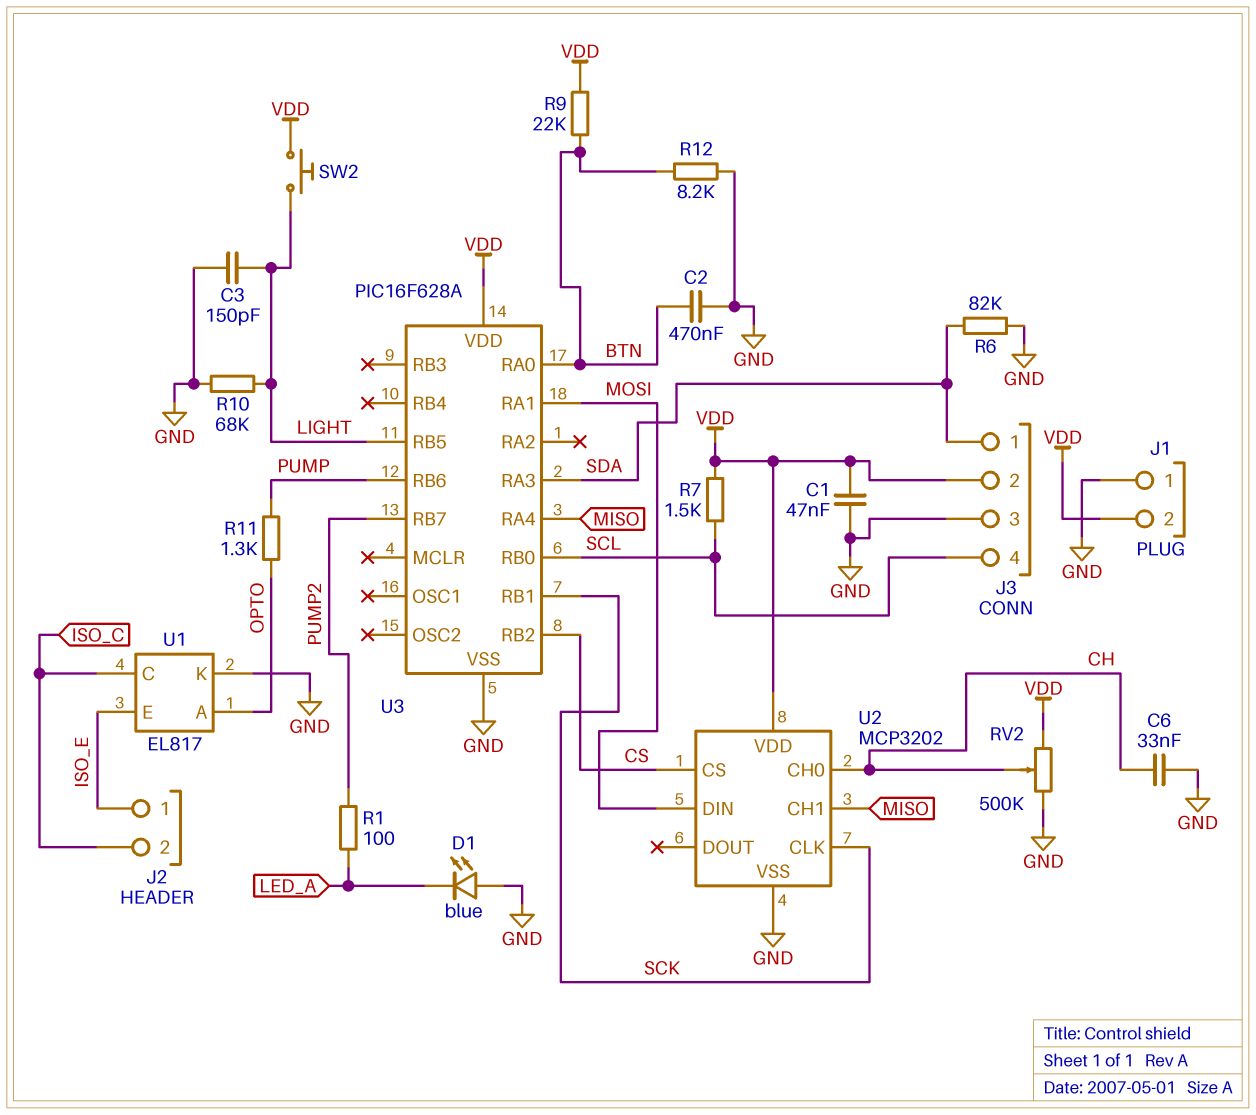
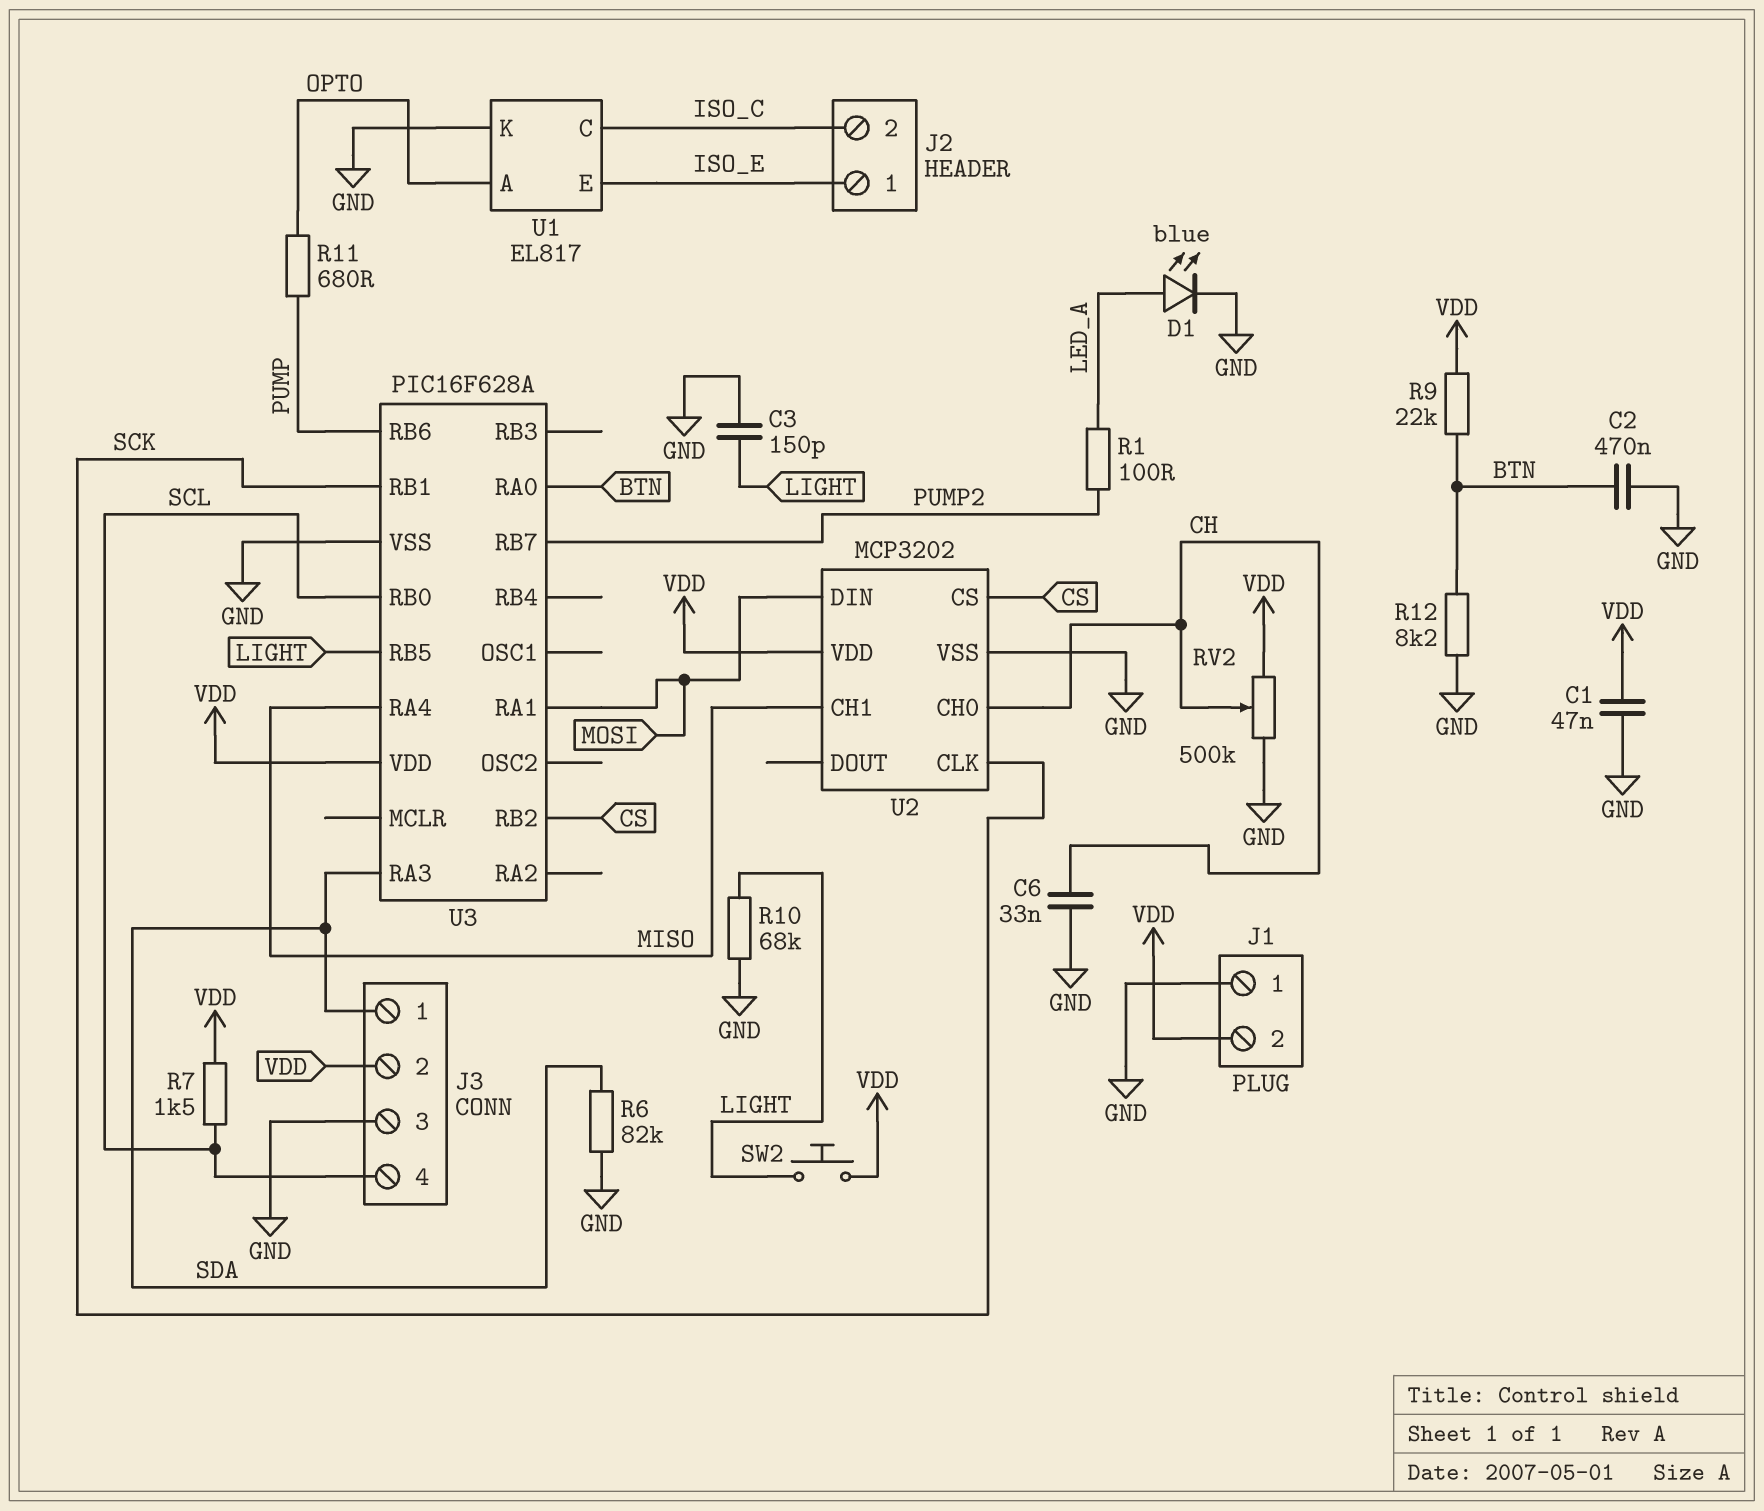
D1: LED blue (A GND, K LED_A) -> LED blue (A LED_A, K GND)
R11: 1.3k (OPTO, PUMP) -> 680 (OPTO, PUMP)

